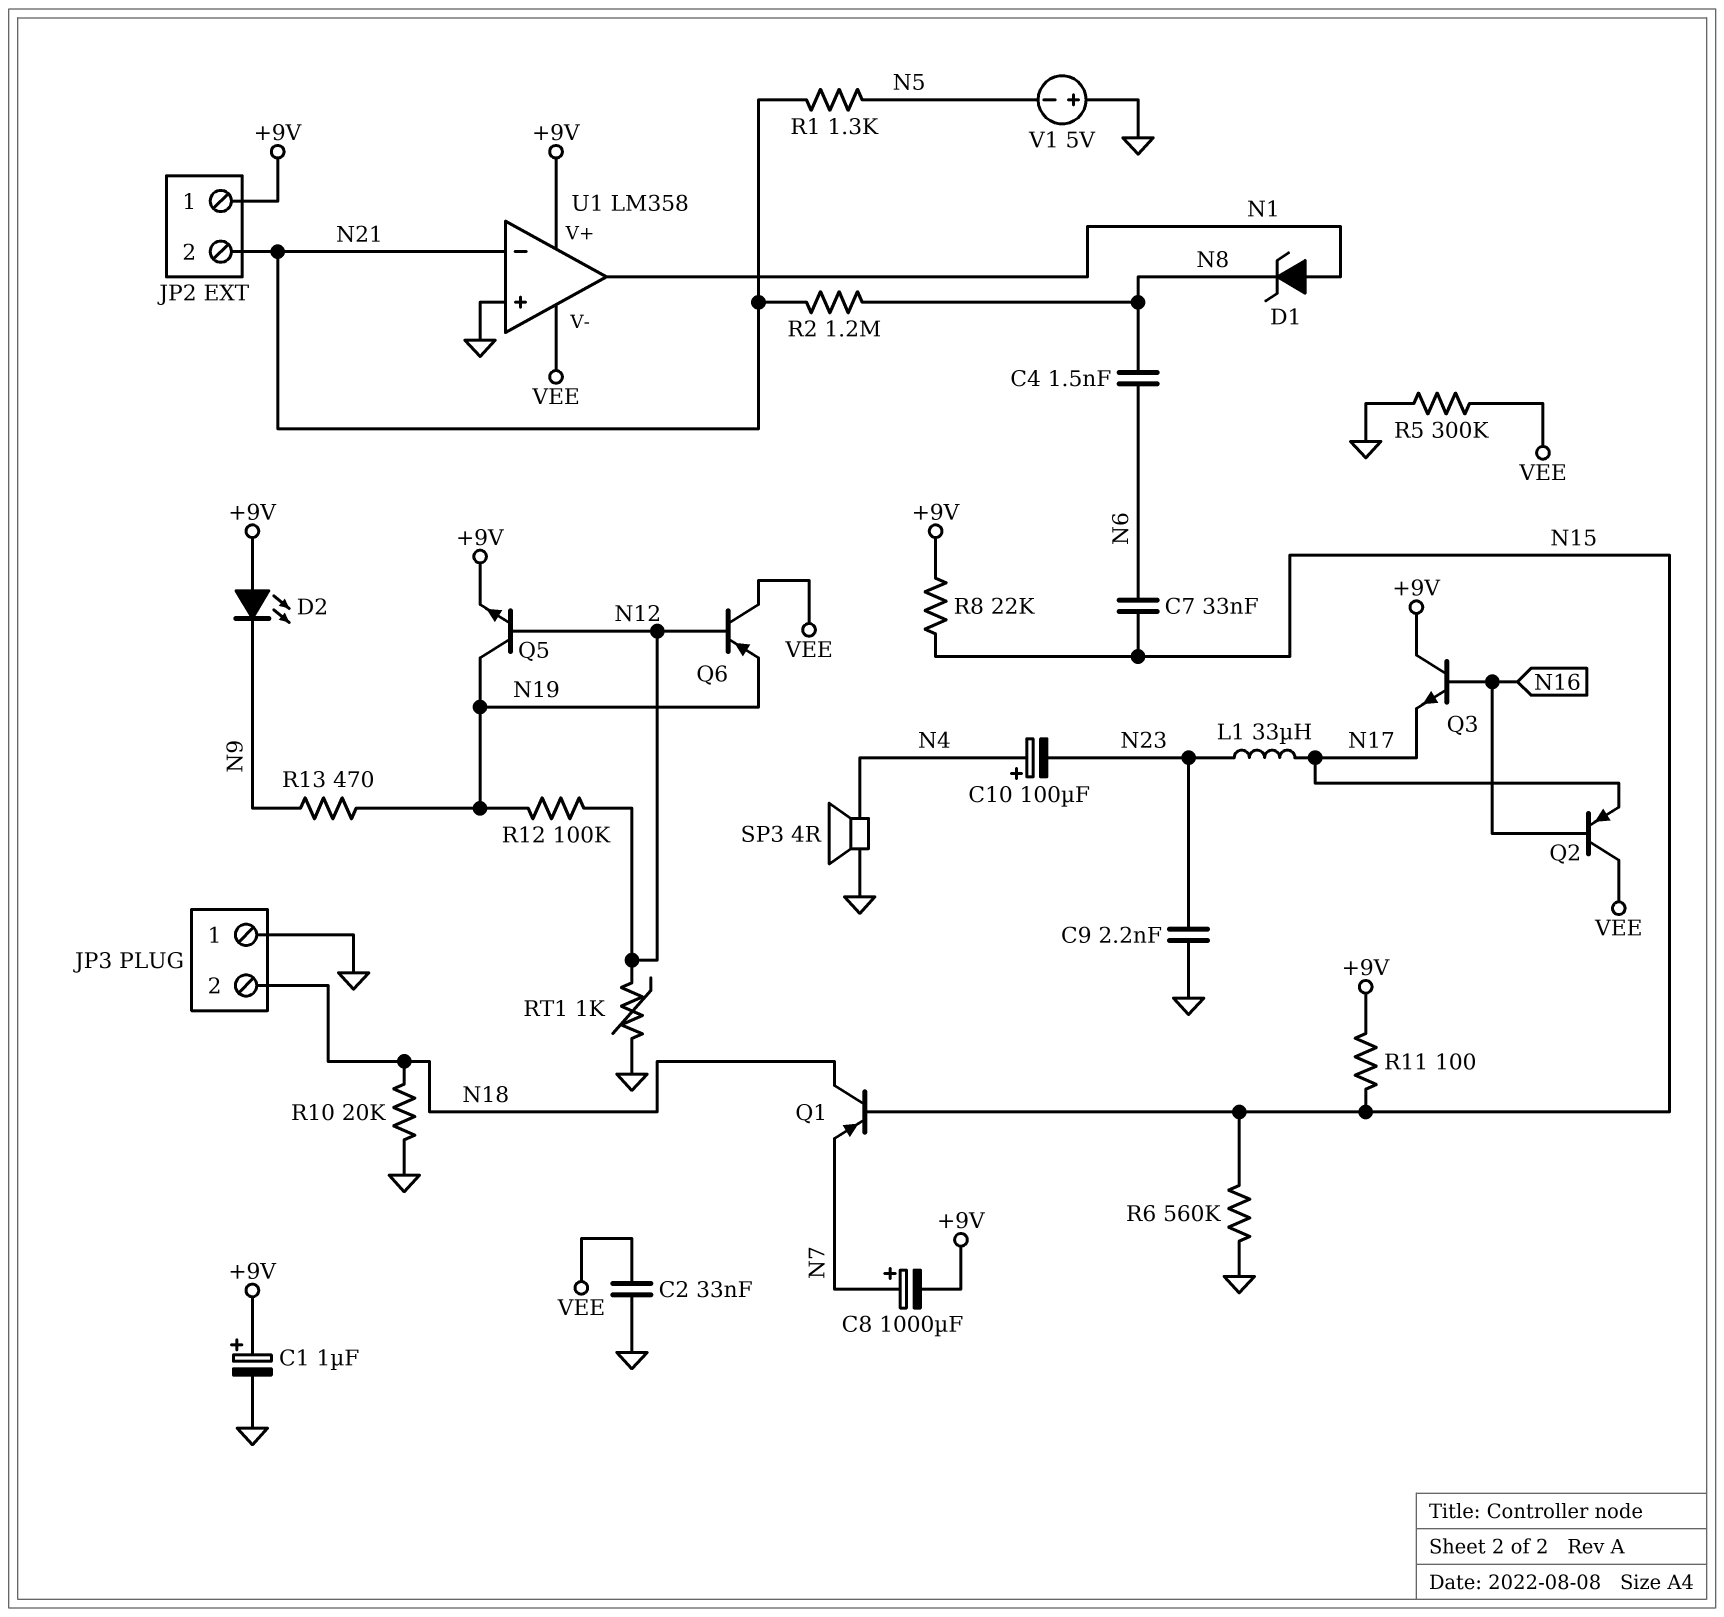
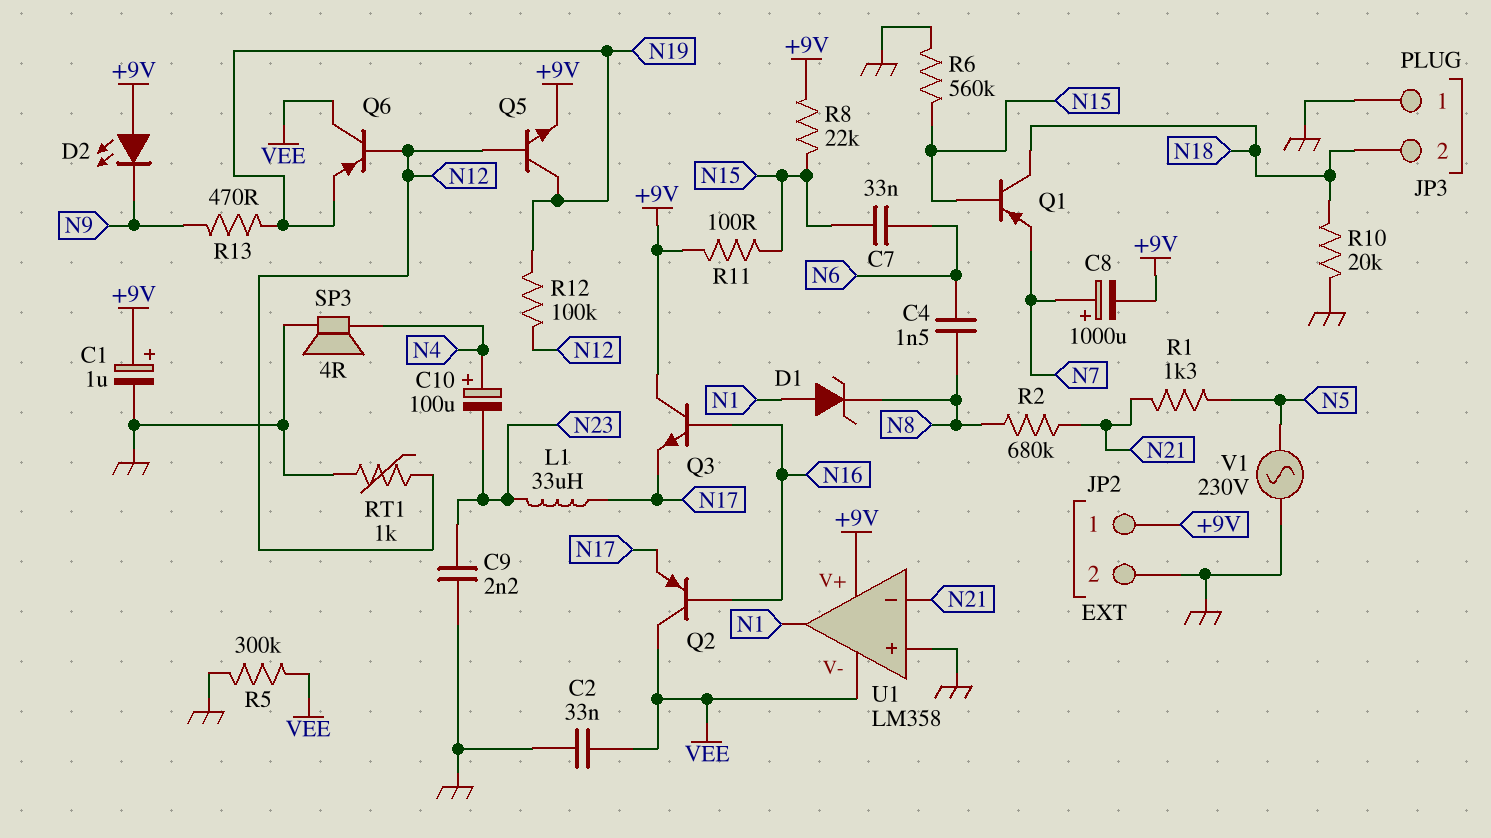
JP2 pin 2: N21 -> GND
R2: 1.2M (N8, N21) -> 680k (N8, N21)
V1: 5V (plus GND, minus N5) -> AC 230V (GND, N5)

